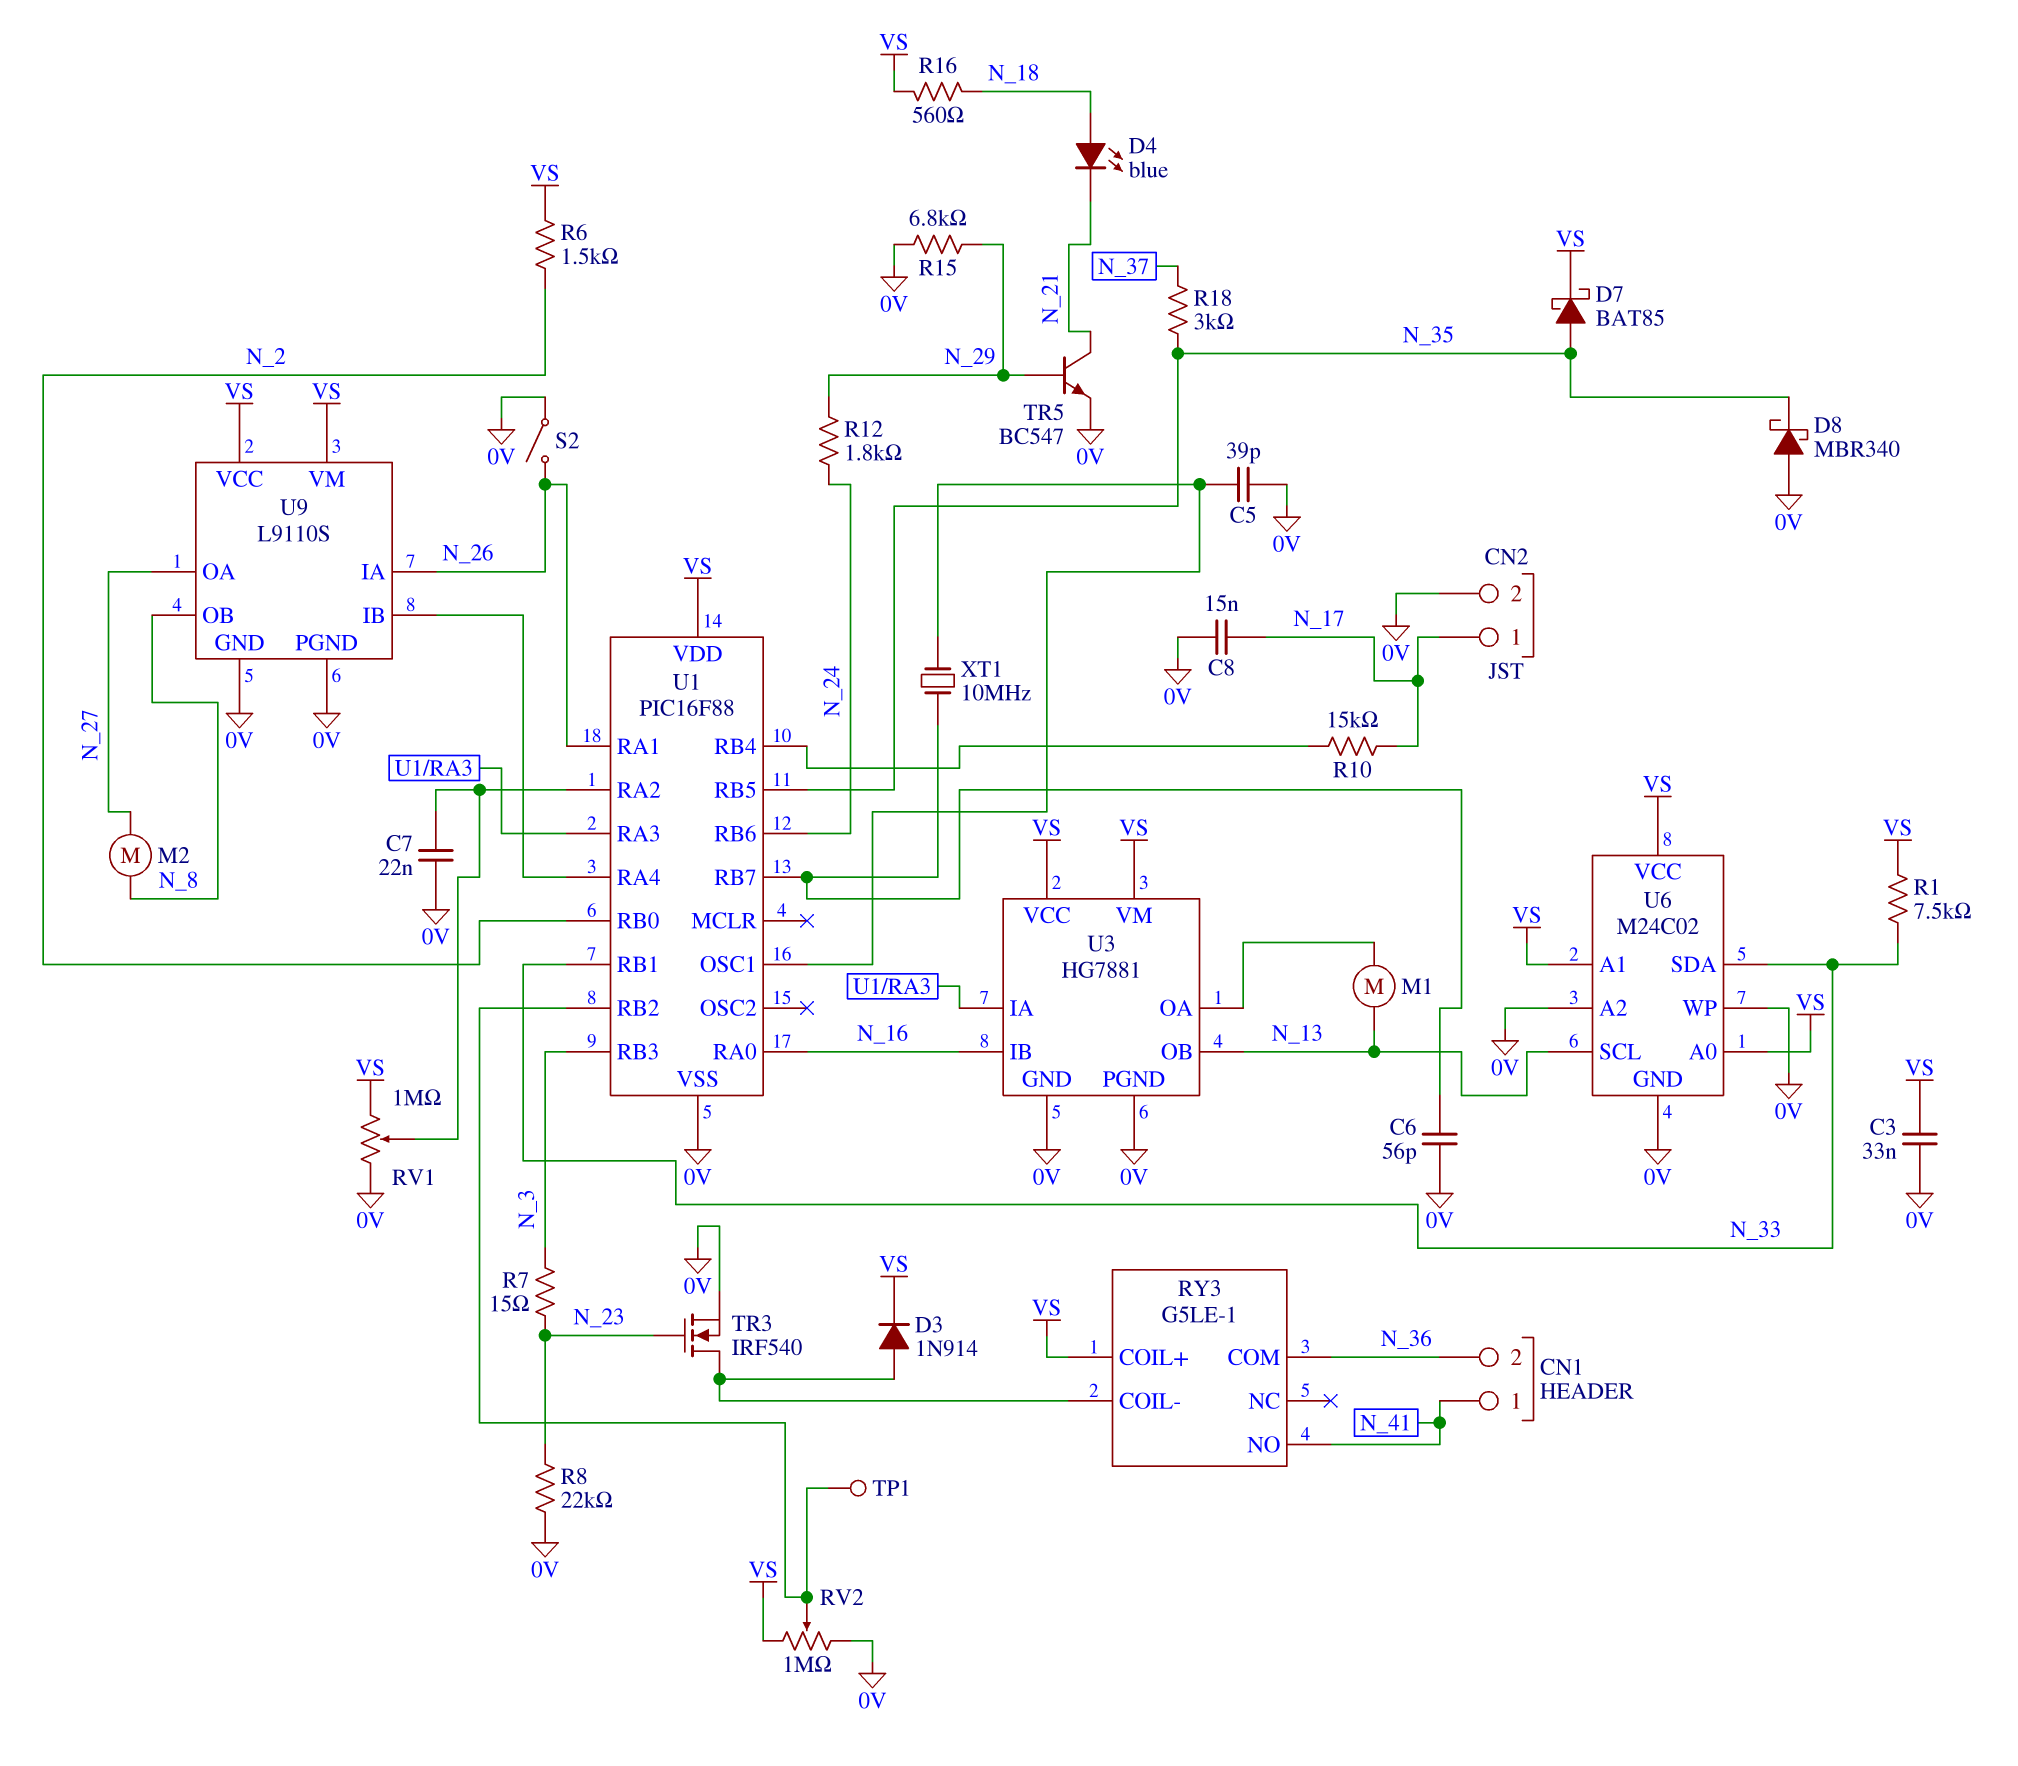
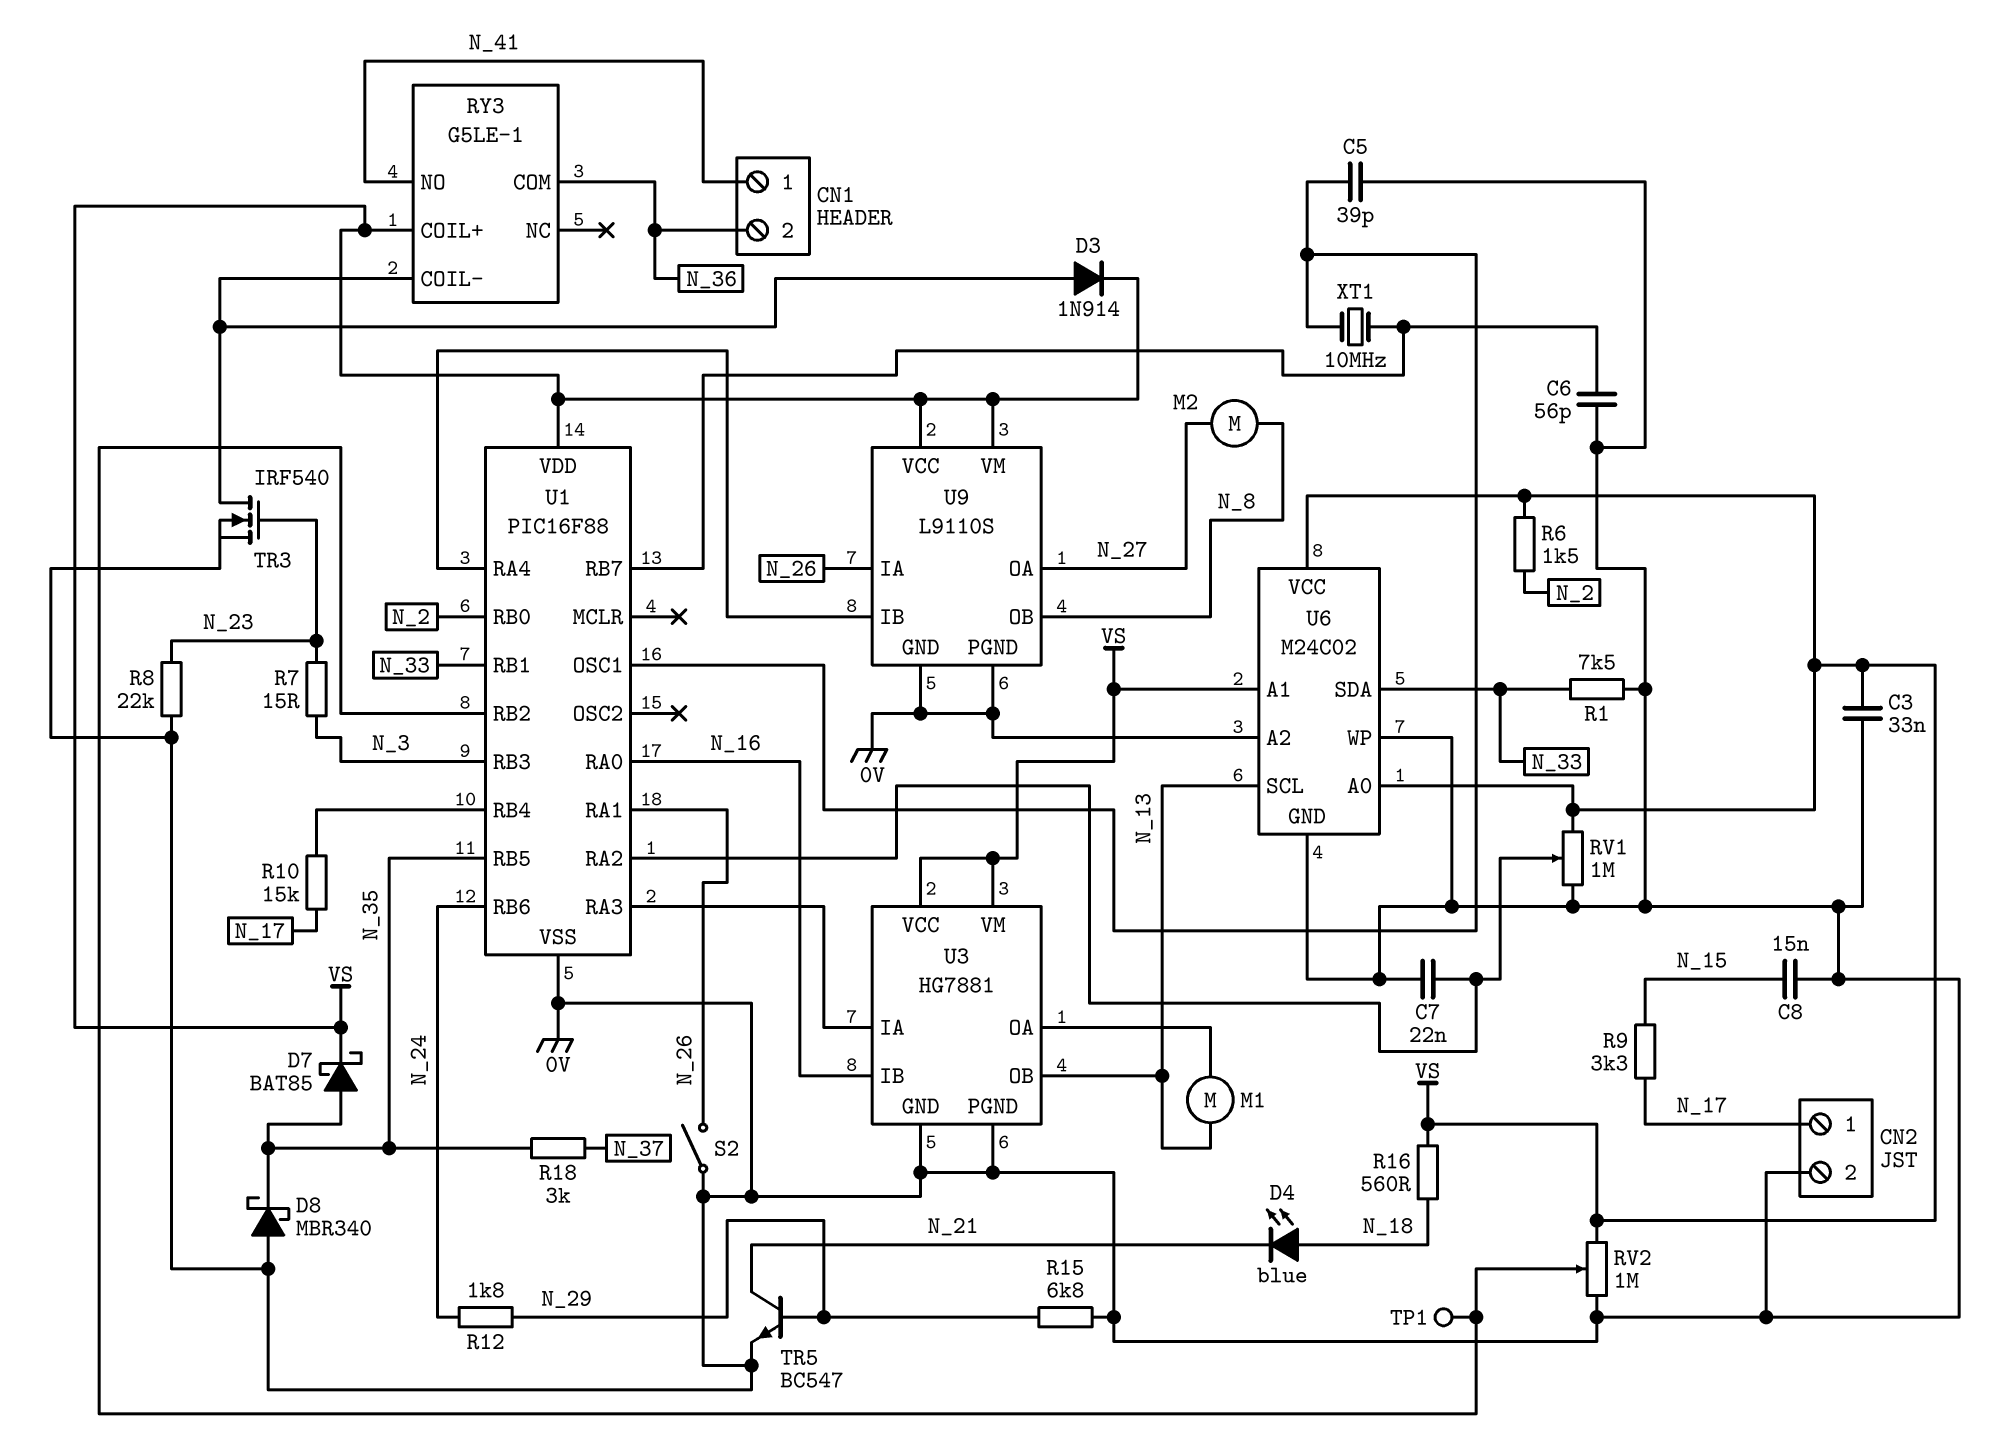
C8: 15nF (0V, N_17) -> 15nF (0V, N_15)
R1: 7.5k (N_33, VS) -> 7.5k (0V, N_33)
R9: none -> 3.3k (N_15, N_17)

